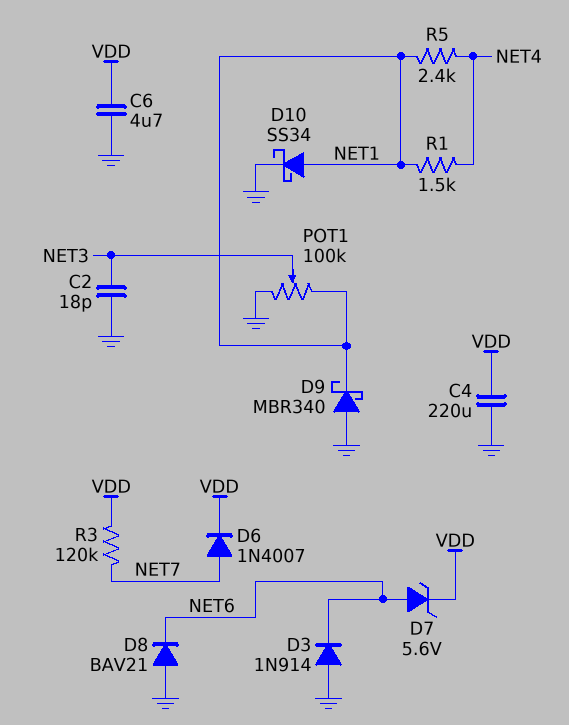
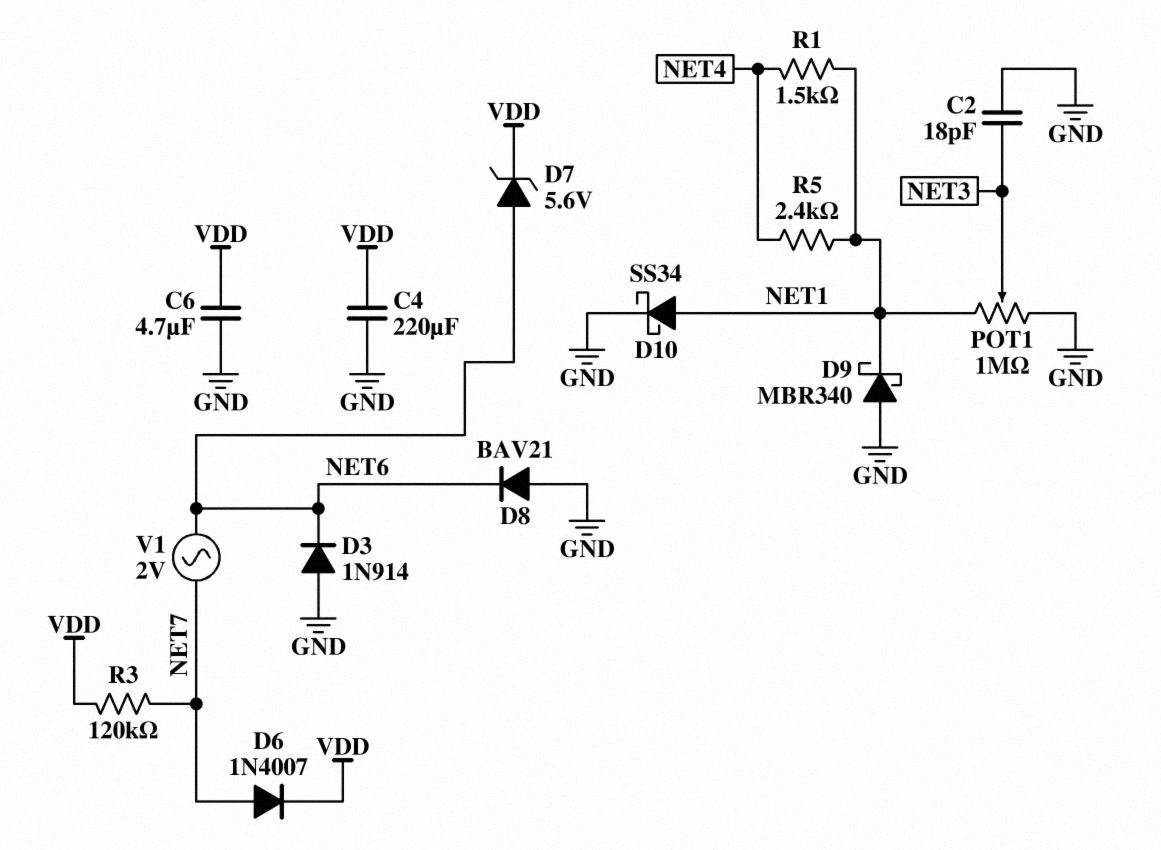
POT1: 100k (GND, NET1, wiper NET3) -> 1M (GND, NET1, wiper NET3)
V1: none -> AC 2V (NET6, NET7)

